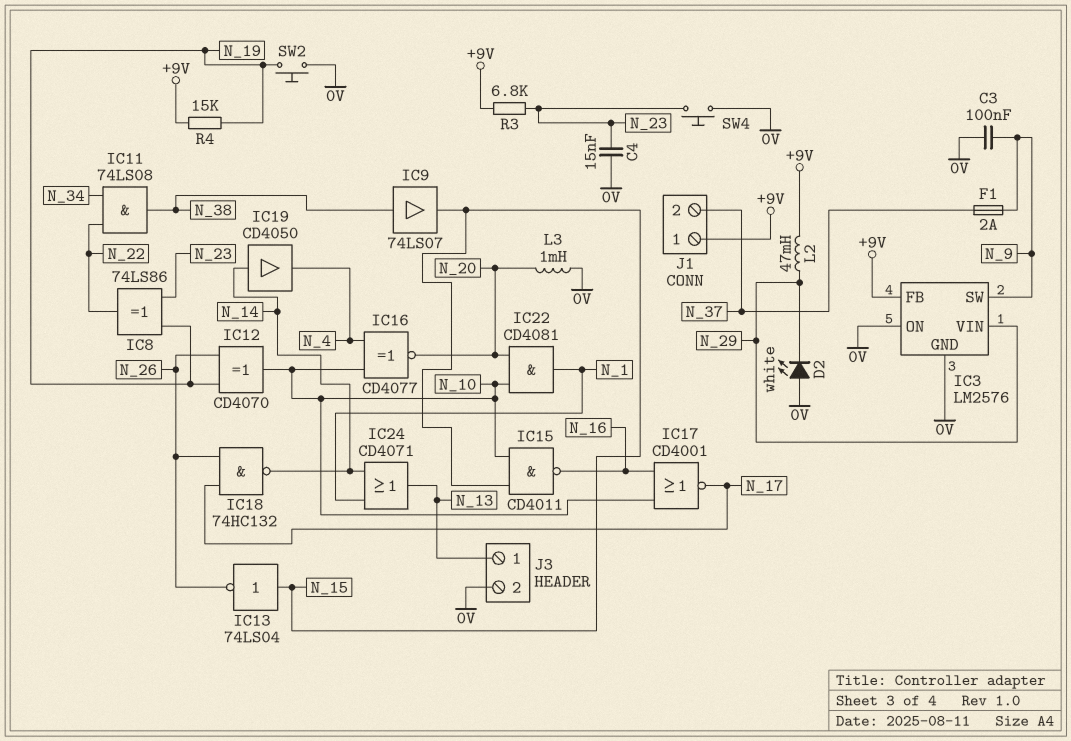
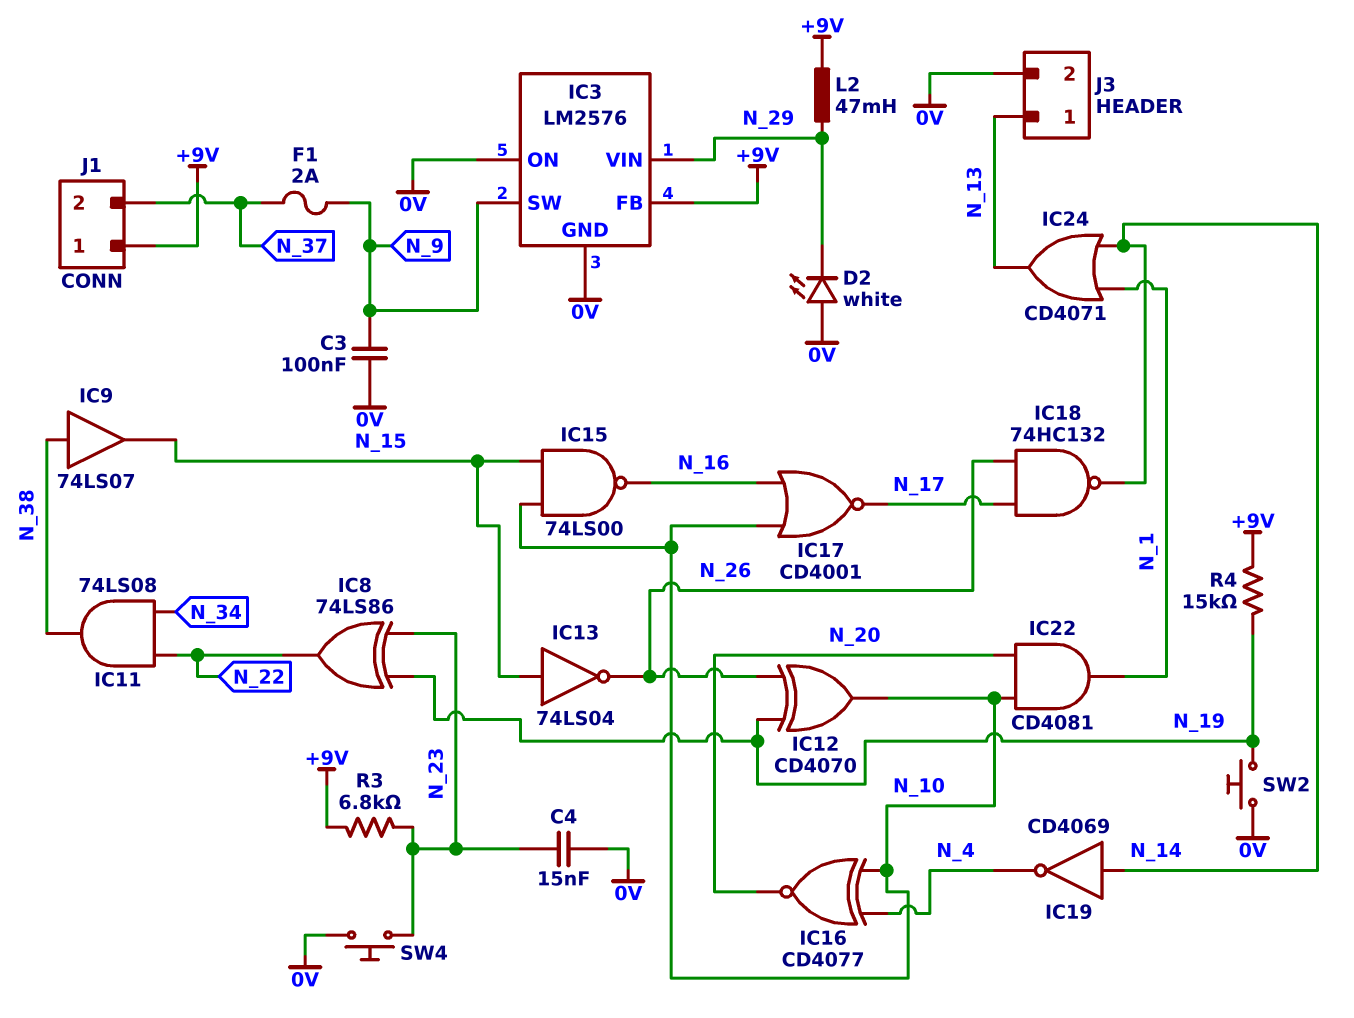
IC15: NAND CD4011 (in N_10, in N_15, out N_16) -> NAND 74LS00 (in N_10, in N_15, out N_16)
IC19: buffer CD4050 (in N_14, out N_4) -> NOT CD4069 (in N_14, out N_4)
L3: 1mH (0V, N_20) -> none

